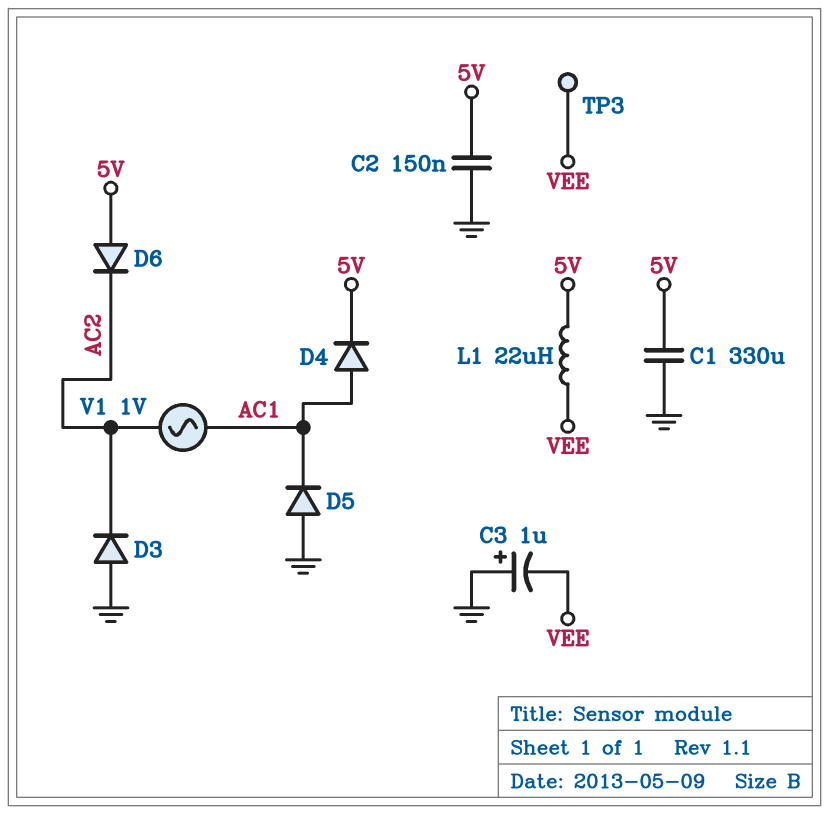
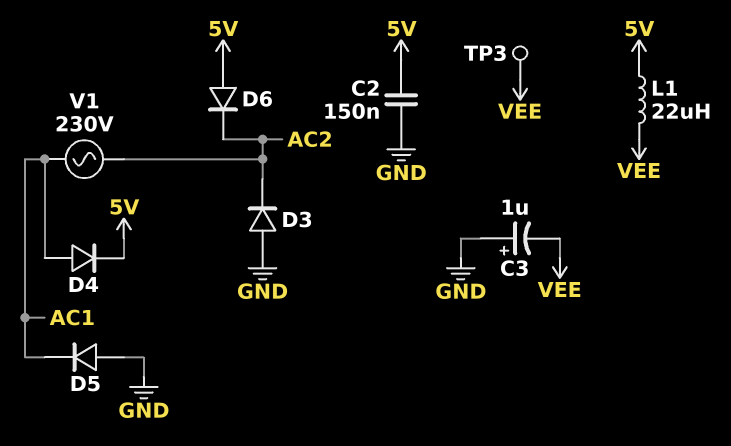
C1: 330uF (5V, GND) -> none
V1: AC 1V (AC1, AC2) -> AC 230V (AC1, AC2)

